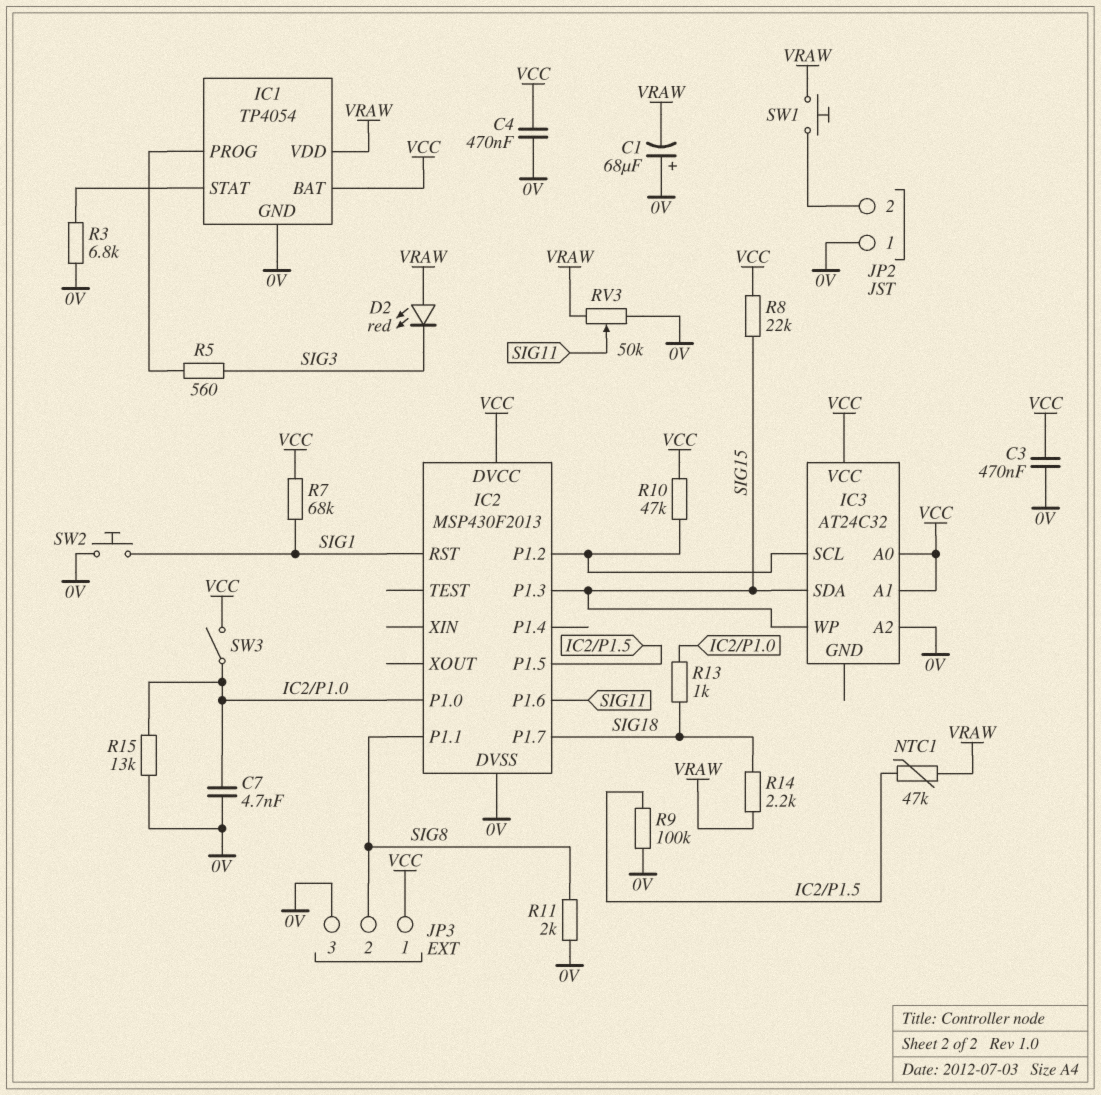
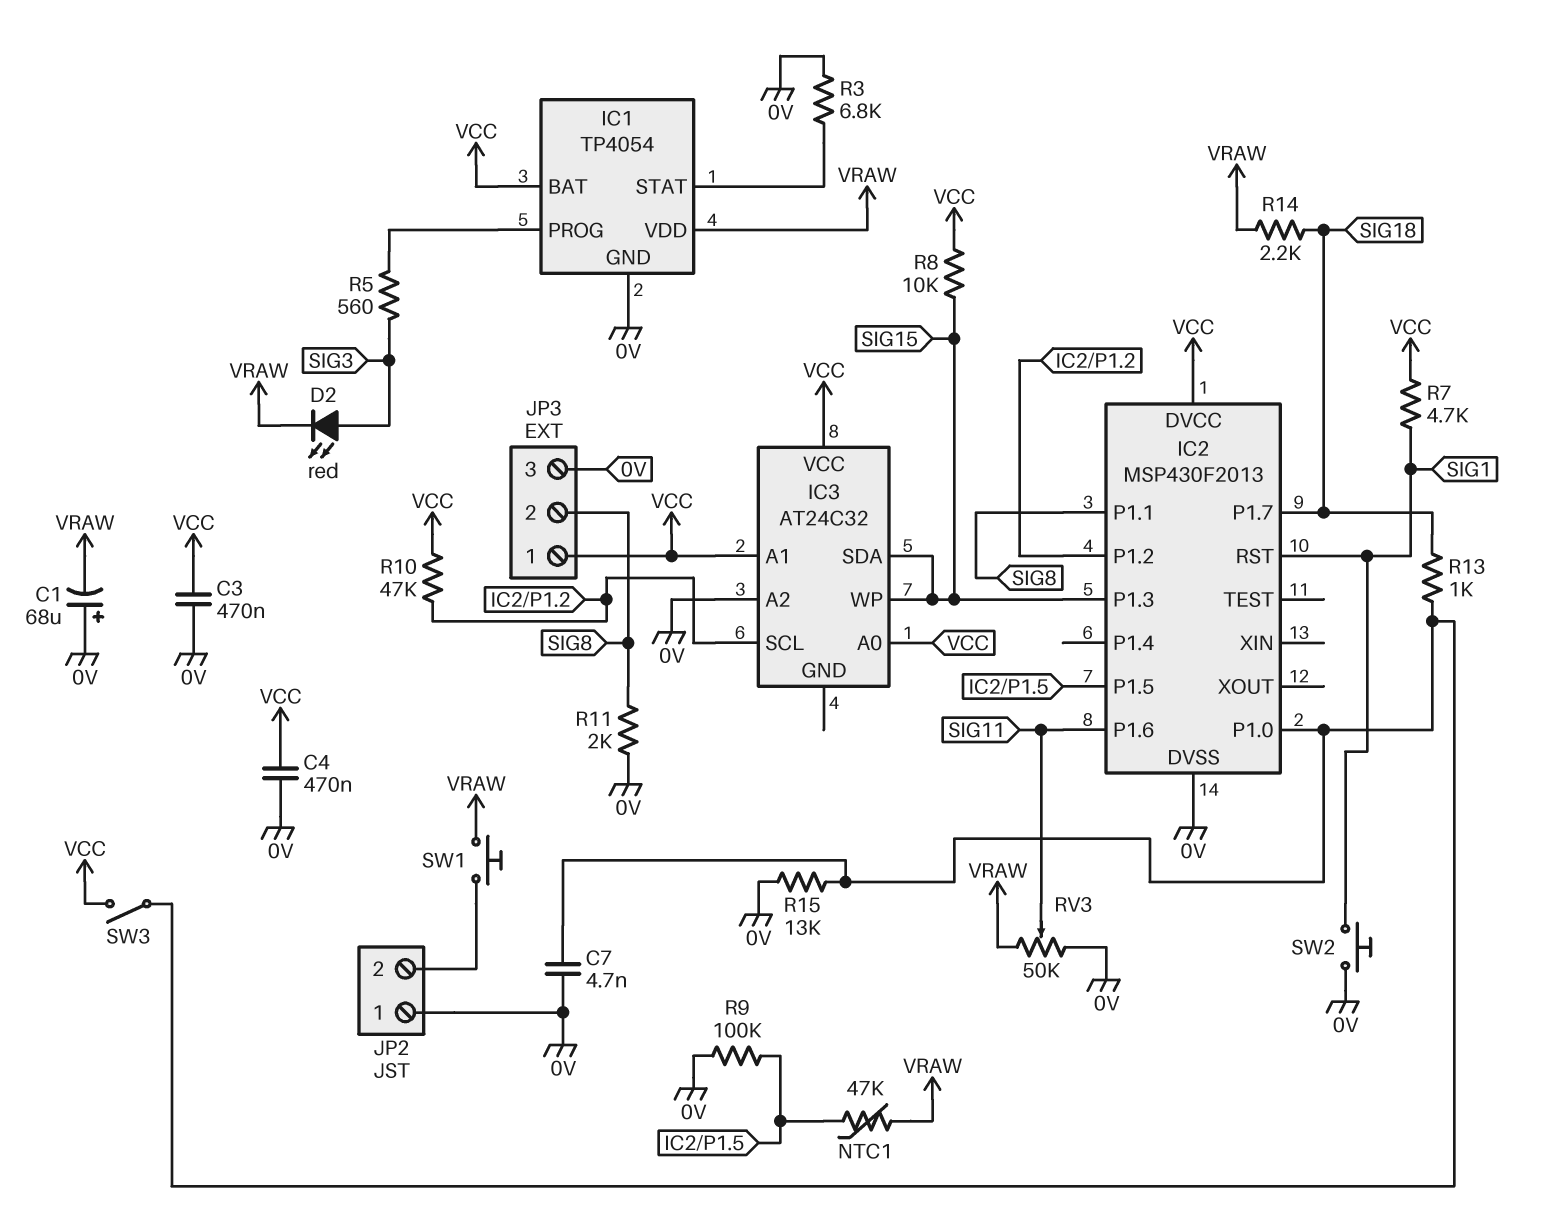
D2: LED red (A VRAW, K SIG3) -> LED red (A SIG3, K VRAW)
R7: 68k (SIG1, VCC) -> 4.7k (SIG1, VCC)
R8: 22k (SIG15, VCC) -> 10k (SIG15, VCC)

